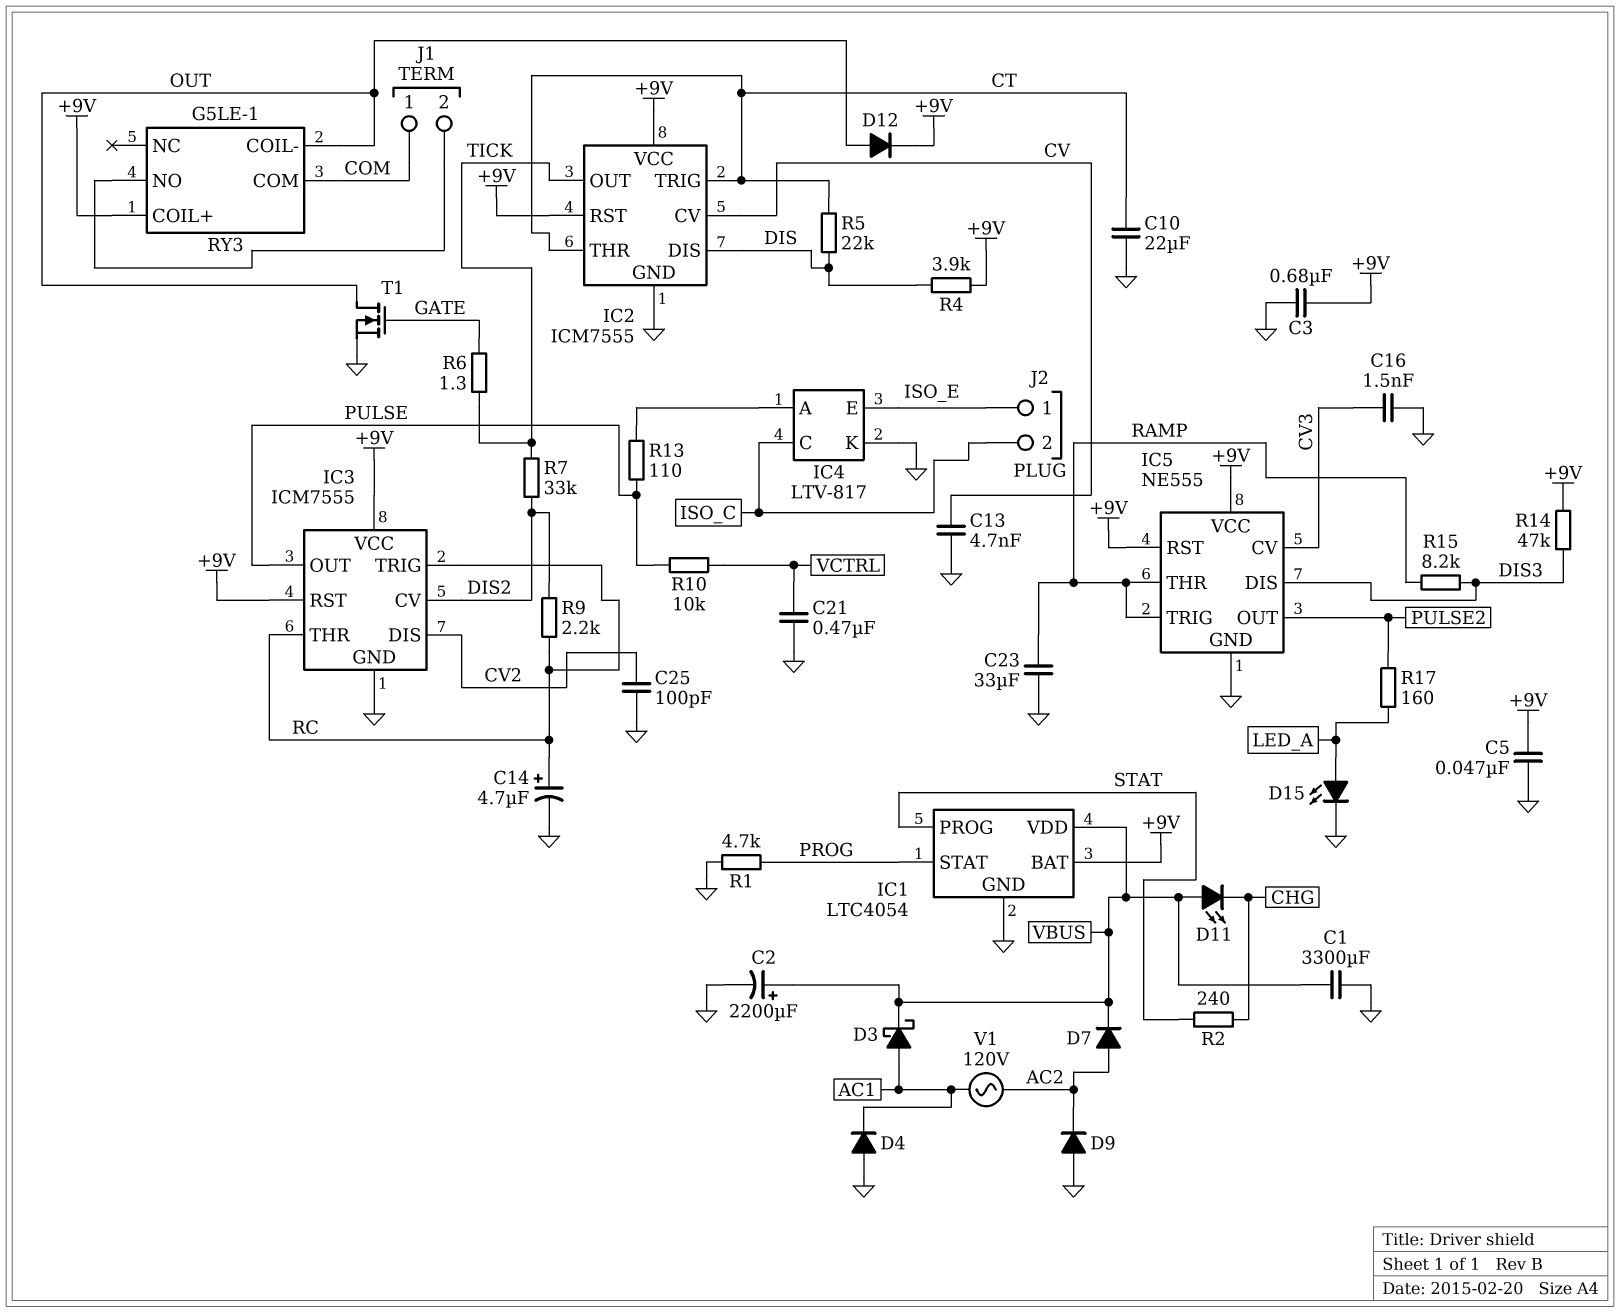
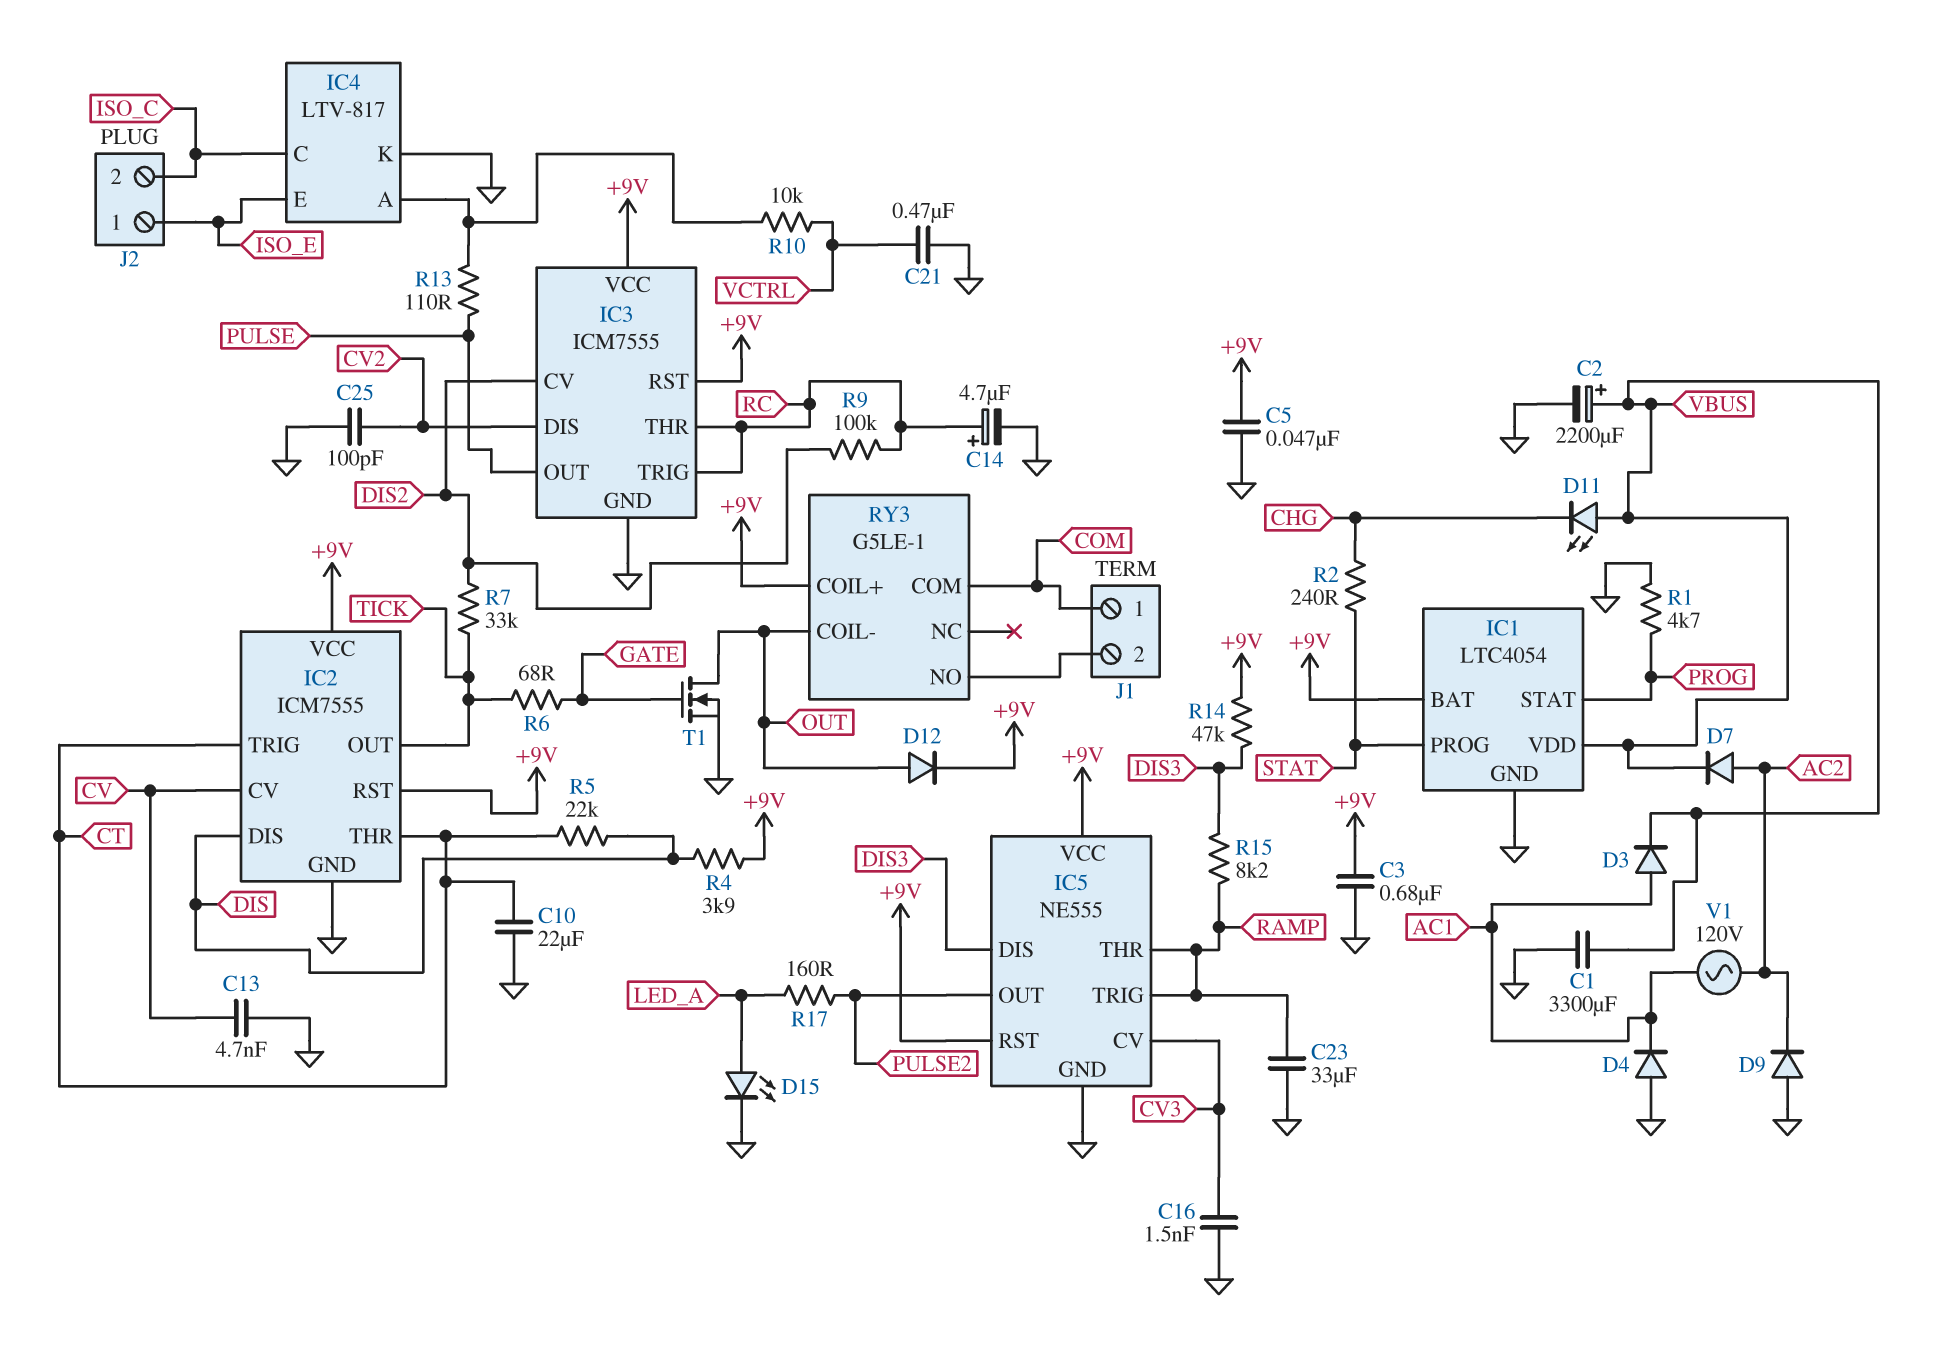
D3: schottky (A AC1, K VBUS) -> diode (A AC1, K VBUS)
R6: 1.3 (GATE, TICK) -> 68 (GATE, TICK)
R9: 2.2k (DIS2, RC) -> 100k (DIS2, RC)
R10: 10k (PULSE, VCTRL) -> 10k (IC4/A, VCTRL)

